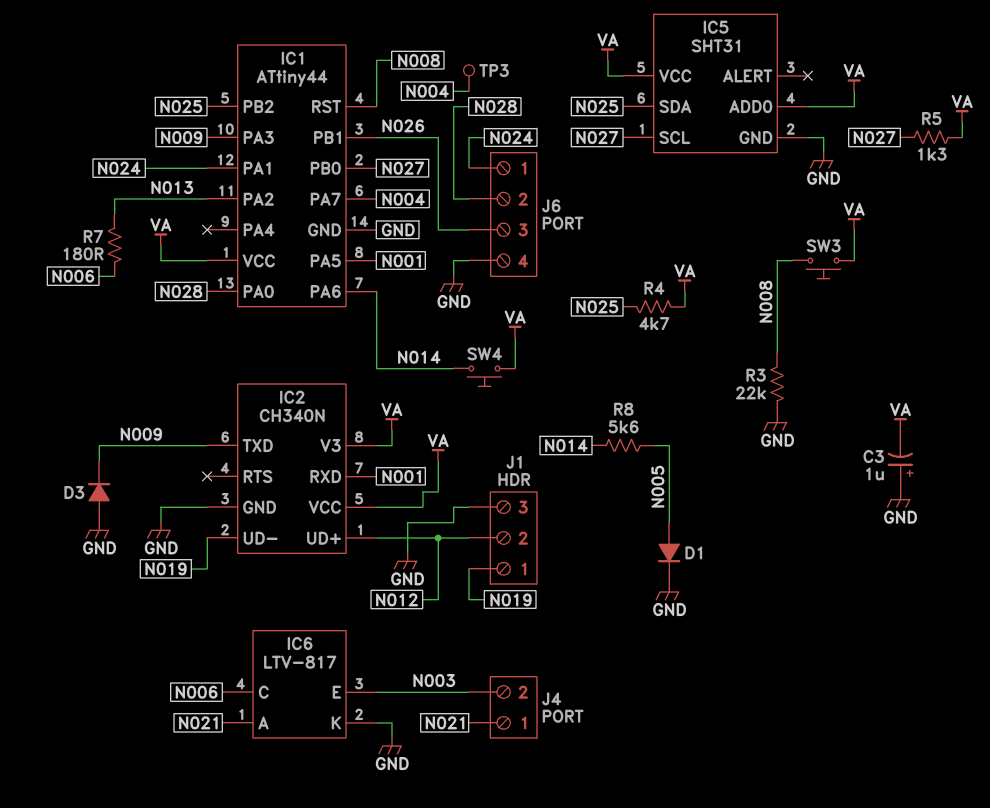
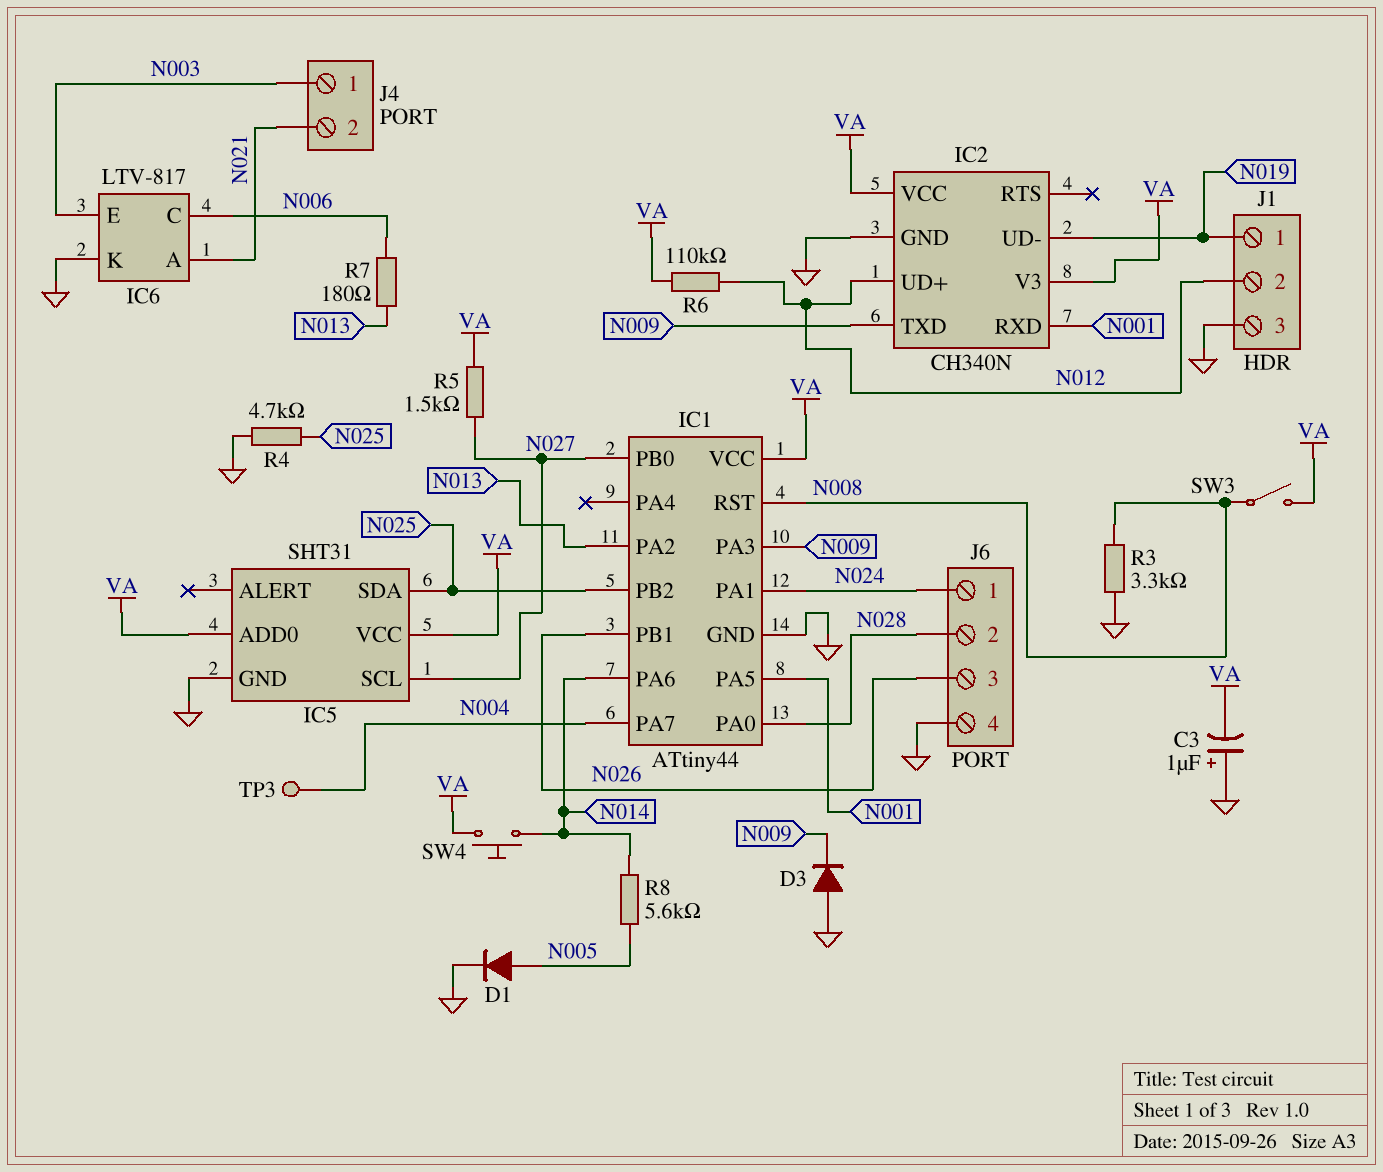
J4 pin 1: N021 -> N003
J4 pin 2: N003 -> N021
R3: 22k (GND, N008) -> 3.3k (GND, N008)
R4: 4.7k (N025, VA) -> 4.7k (GND, N025)
R5: 1.3k (N027, VA) -> 1.5k (N027, VA)
R6: none -> 110k (N012, VA)
SW3: button (N008, VA) -> switch (N008, VA)

